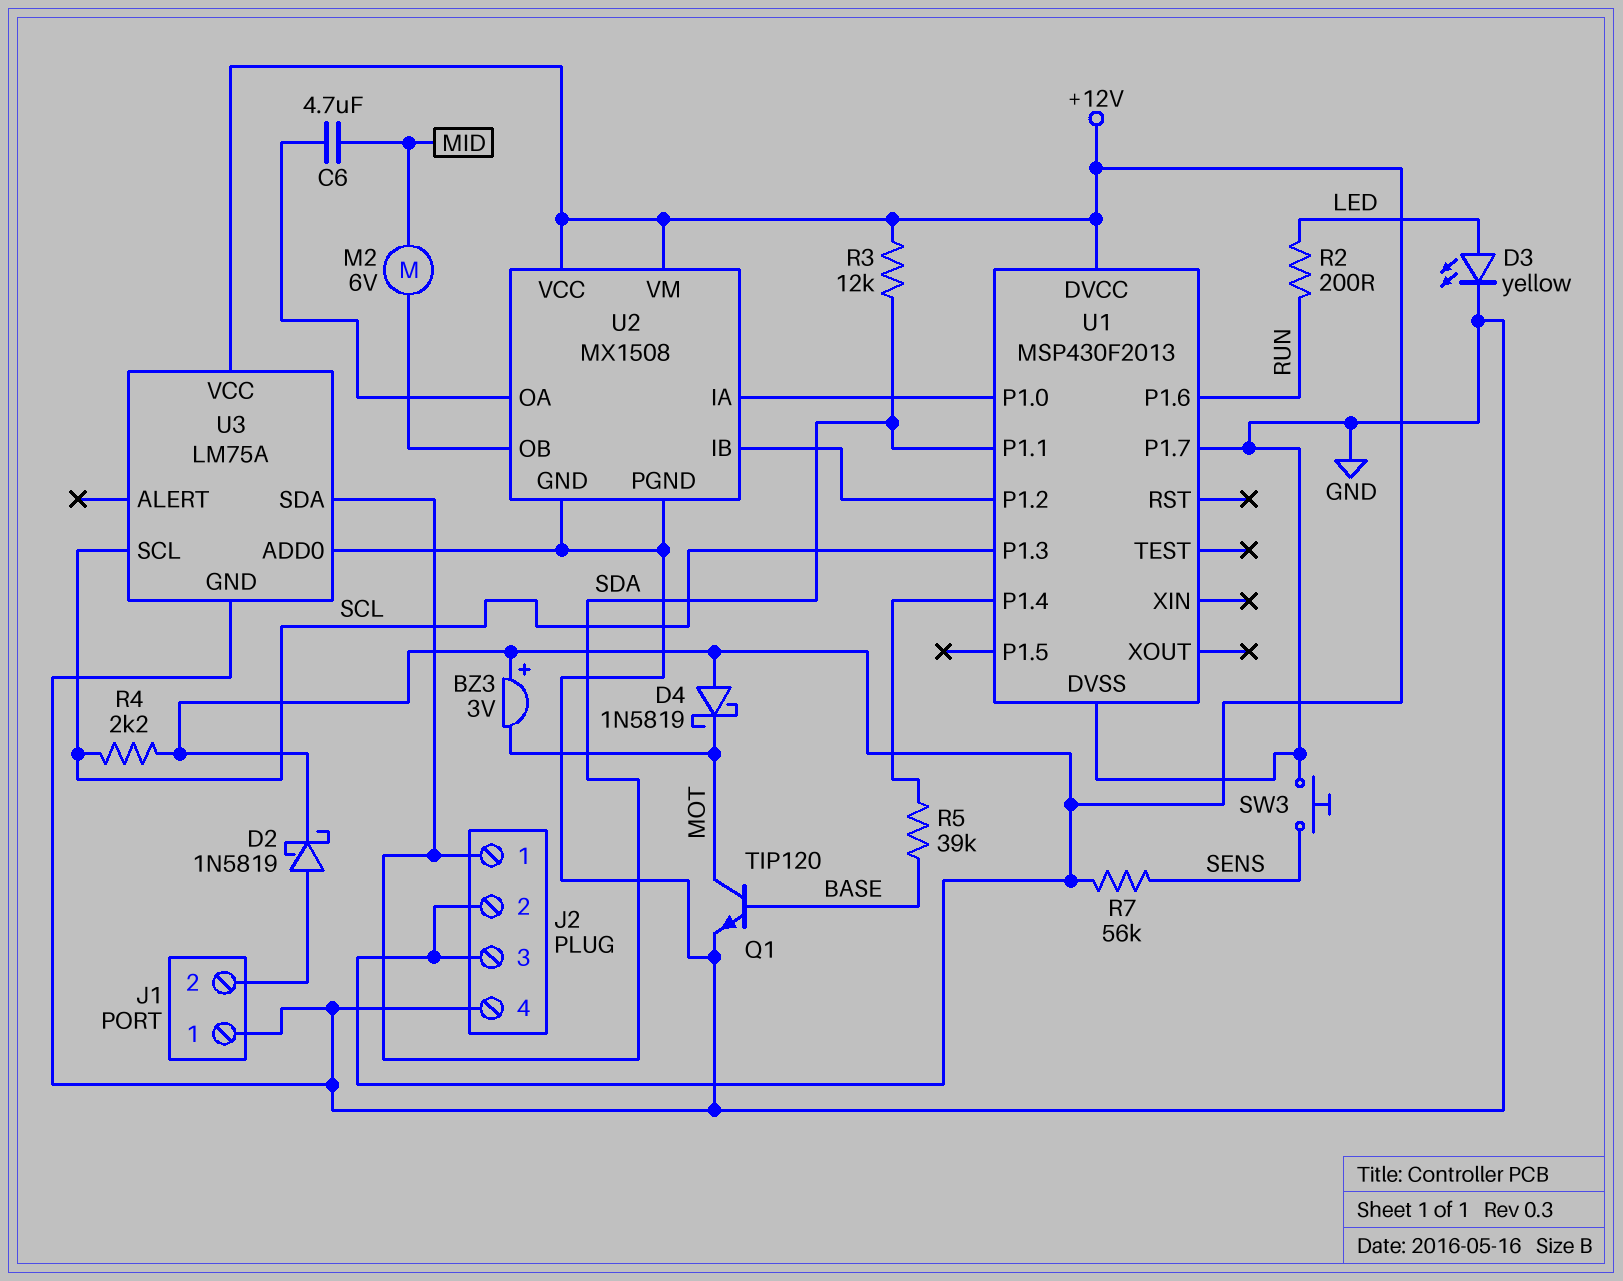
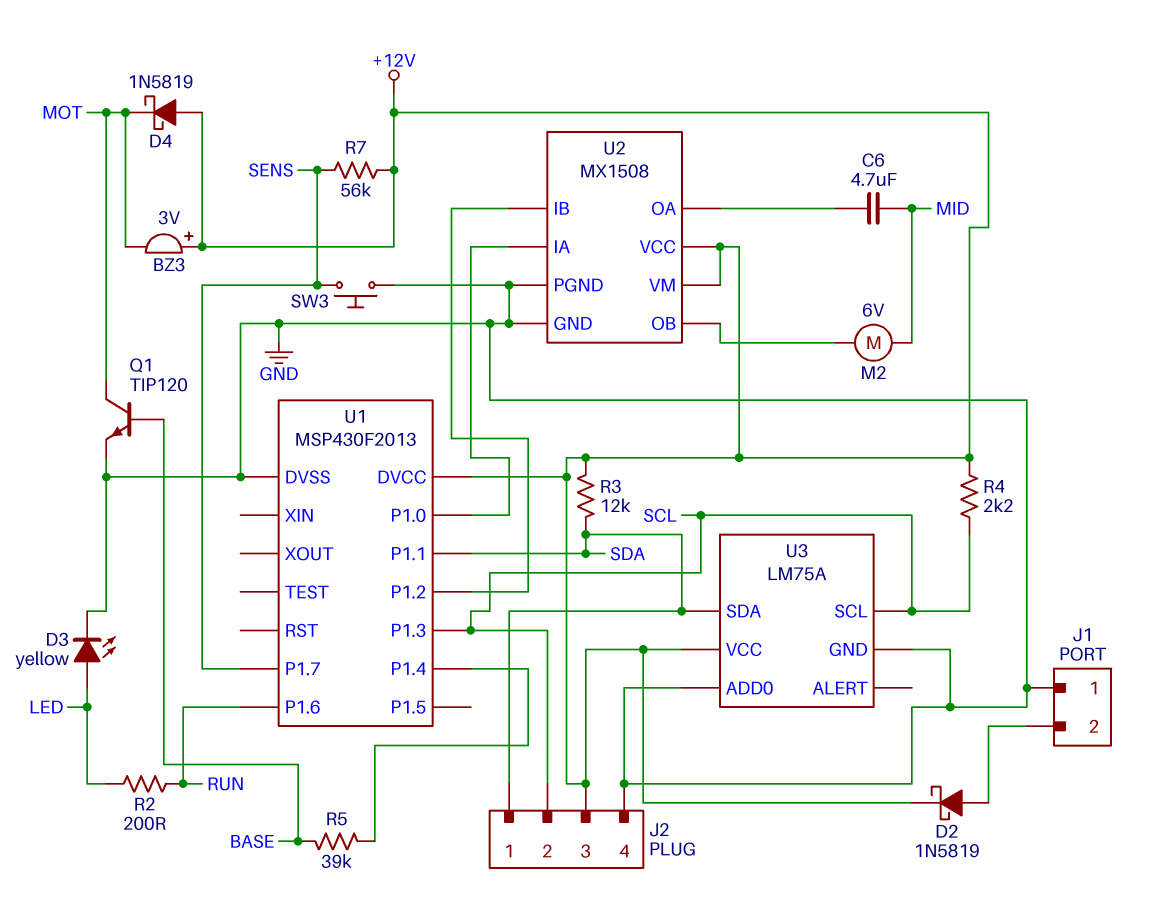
J2 pin 2: +12V -> SCL
U1 pin P1.7: GND -> SENS

